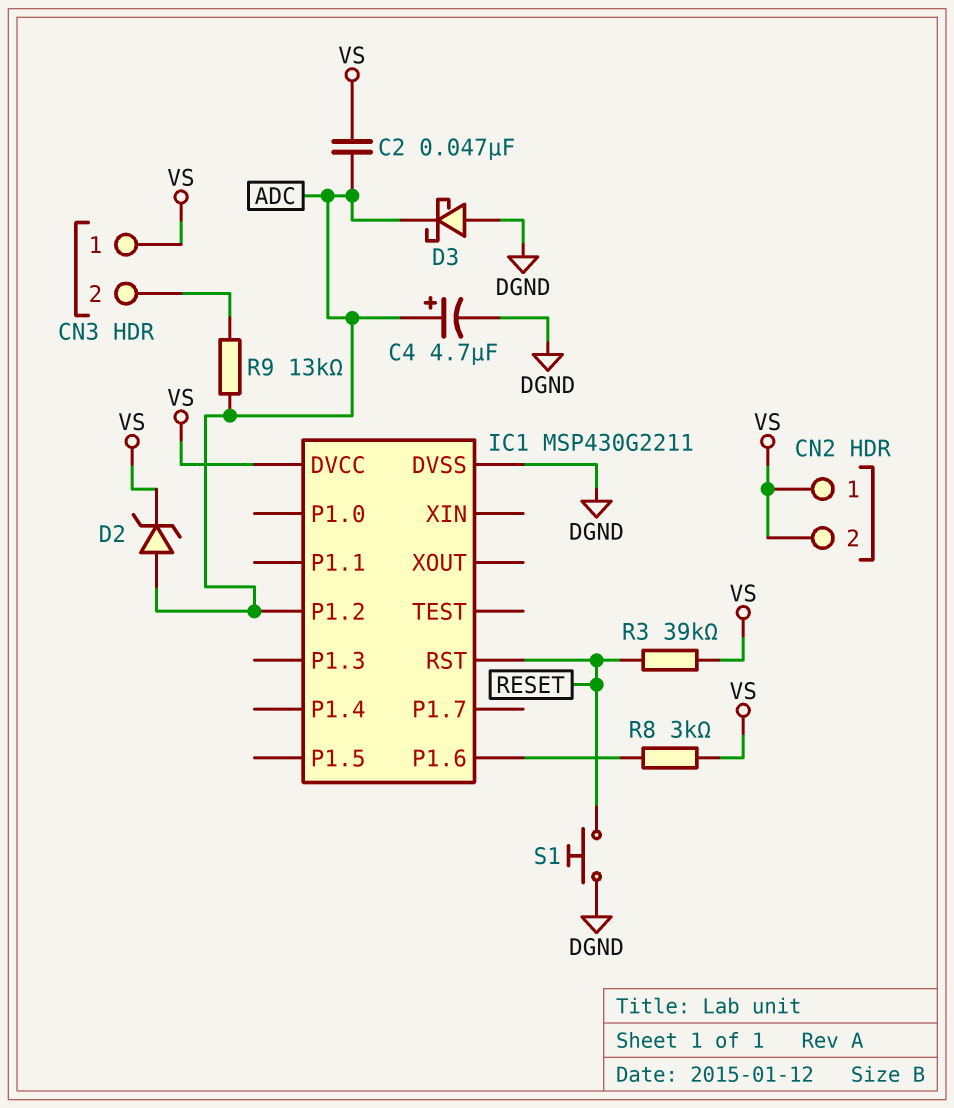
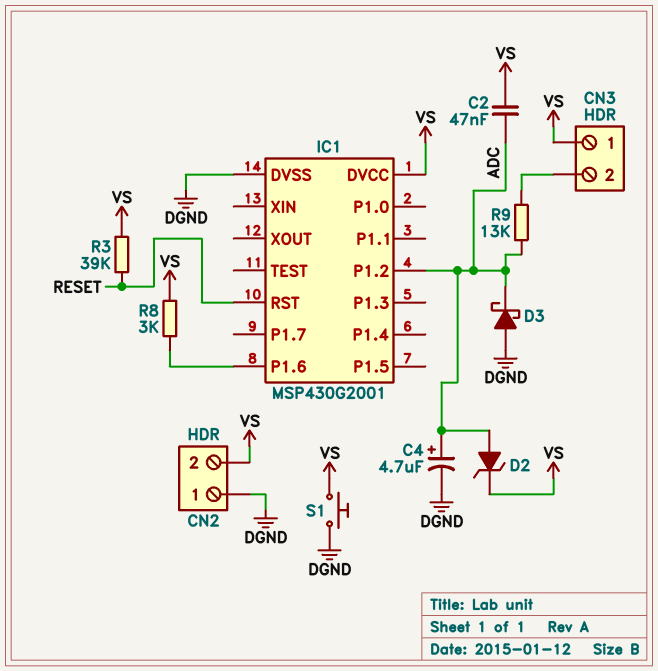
CN2 pin 1: VS -> DGND
IC1: MSP430G2211 -> MSP430G2001
S1: button (DGND, RESET) -> button (DGND, VS)

